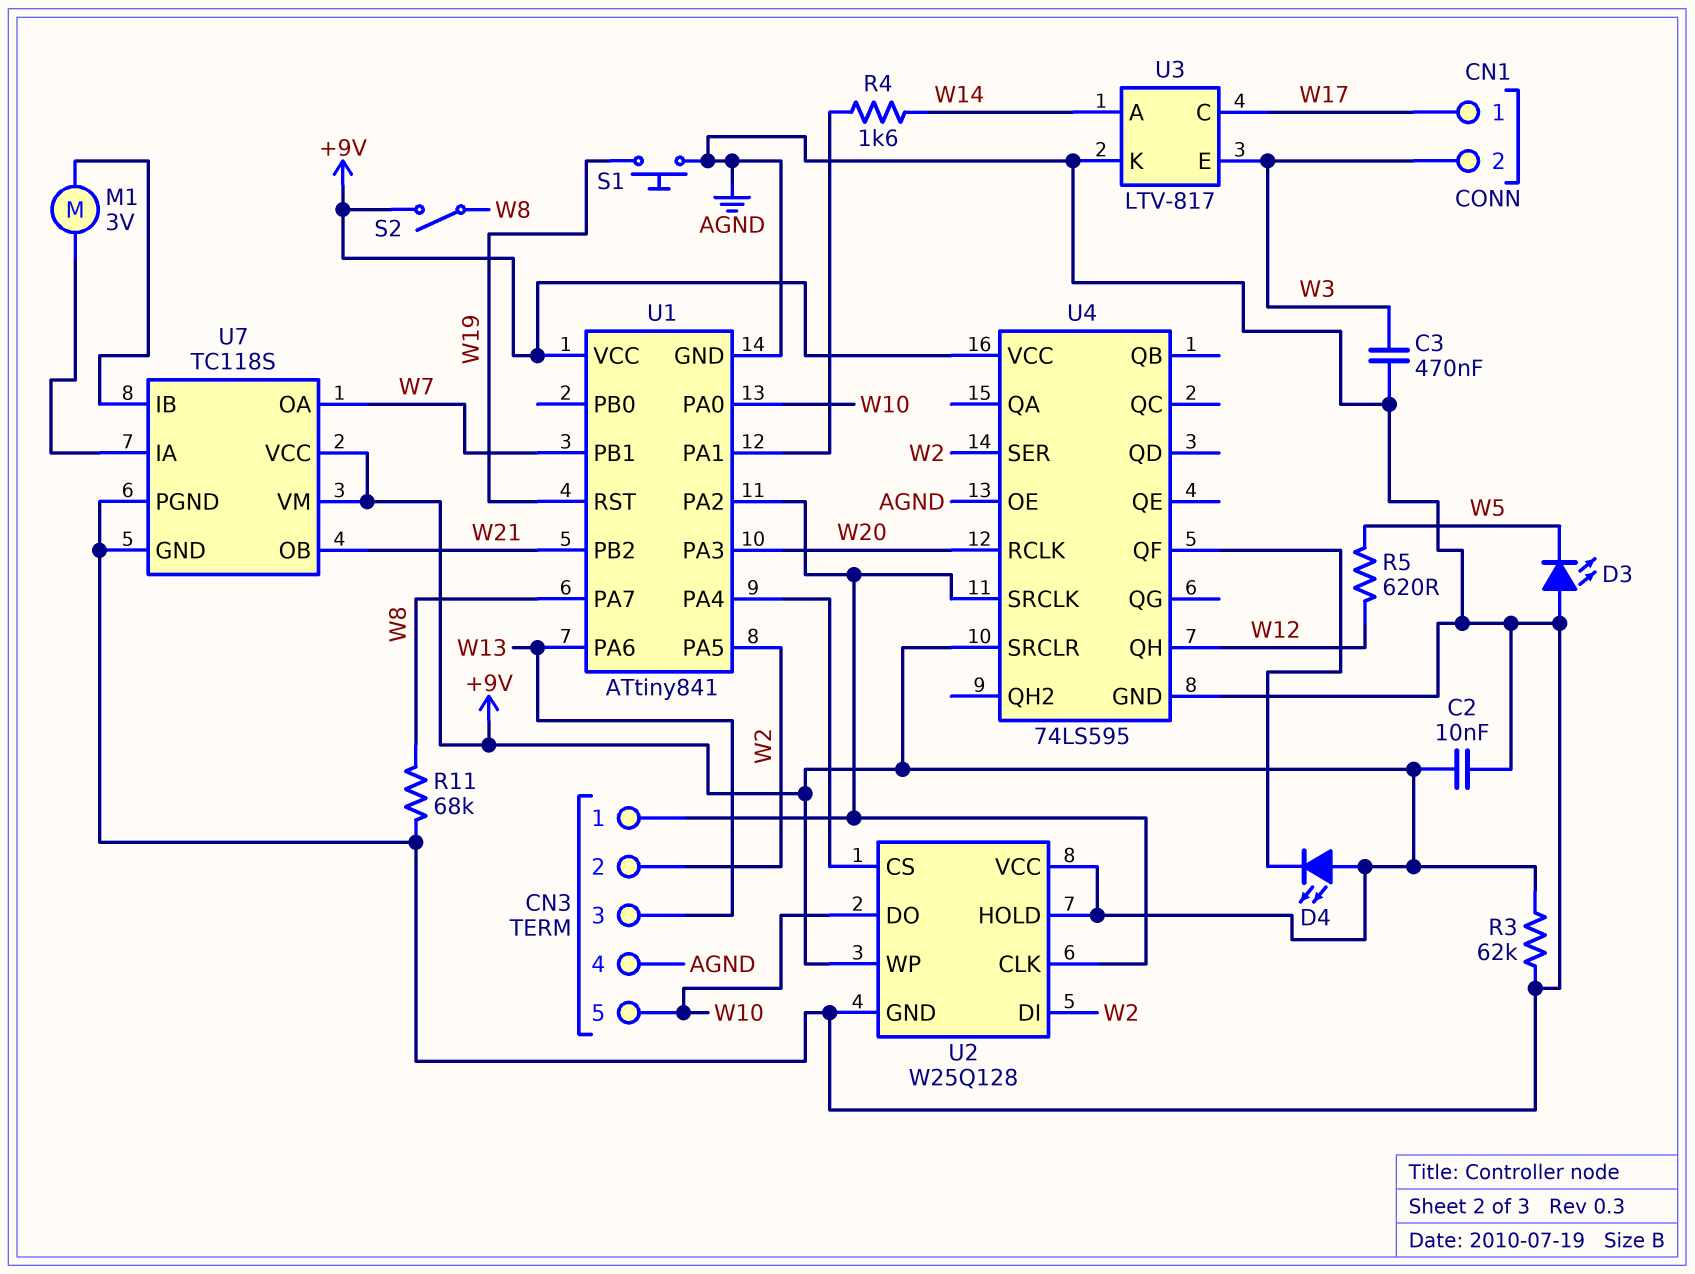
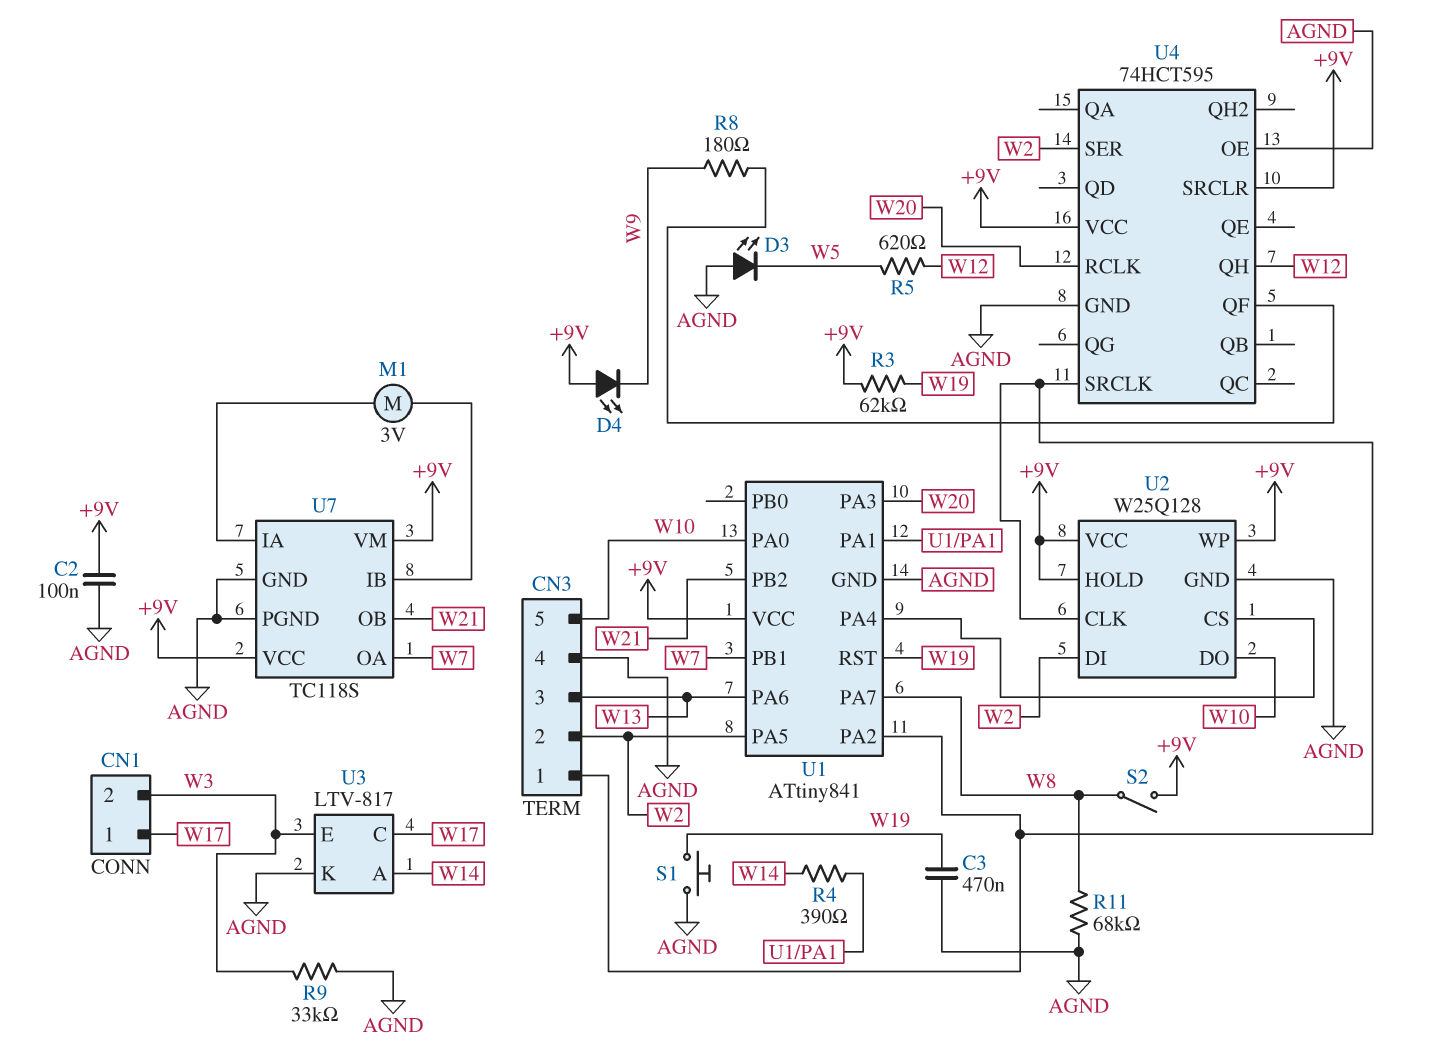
C2: 10nF (+9V, AGND) -> 100nF (+9V, AGND)
C3: 470nF (AGND, W3) -> 470nF (AGND, W19)
D4: LED (A +9V, K U4/QF) -> LED (A +9V, K W9)
R3: 62k (+9V, AGND) -> 62k (+9V, W19)
R4: 1.6k (U1/PA1, W14) -> 390 (U1/PA1, W14)
R8: none -> 180 (U4/QF, W9)
R9: none -> 33k (AGND, W3)
U4: 74LS595 -> 74HCT595

